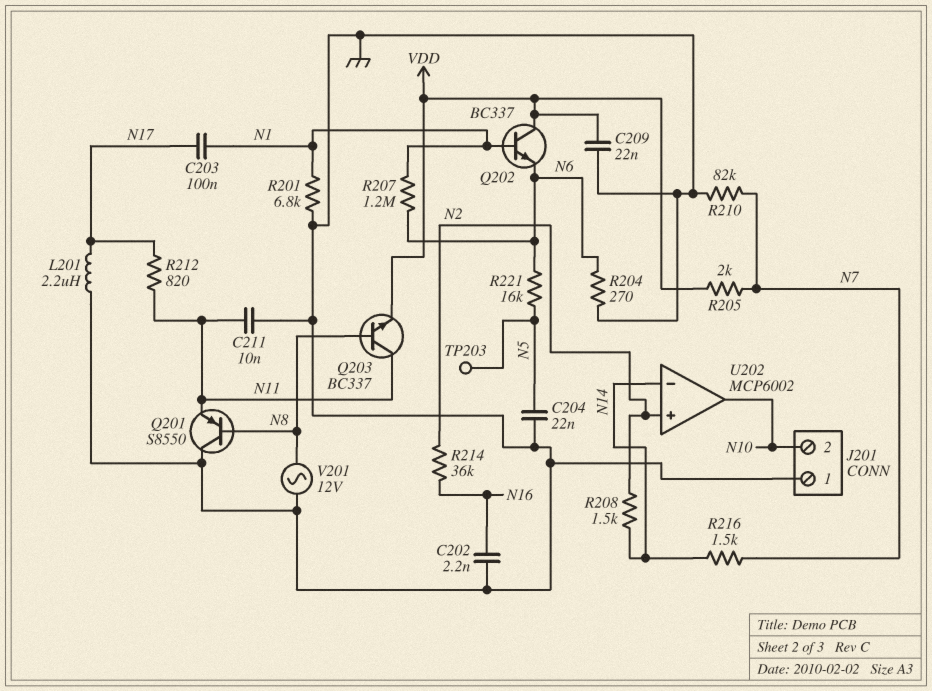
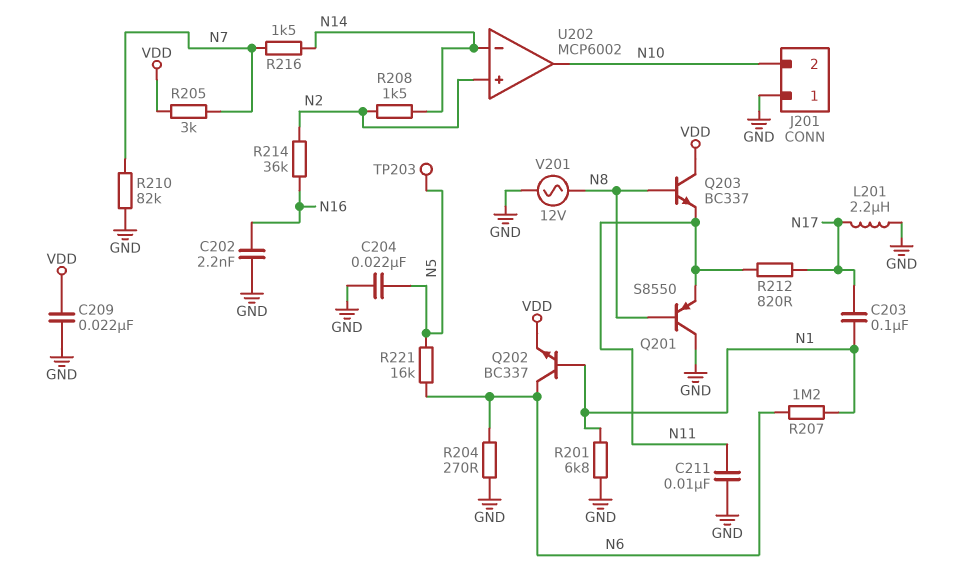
Q202: NPN BC337 (B N1, C VDD, E N6) -> NPN BC337 (B N1, C N6, E VDD)
Q203: NPN BC337 (B N8, C N11, E VDD) -> NPN BC337 (B N8, C VDD, E N11)
R205: 2k (N7, VDD) -> 3k (N7, VDD)

